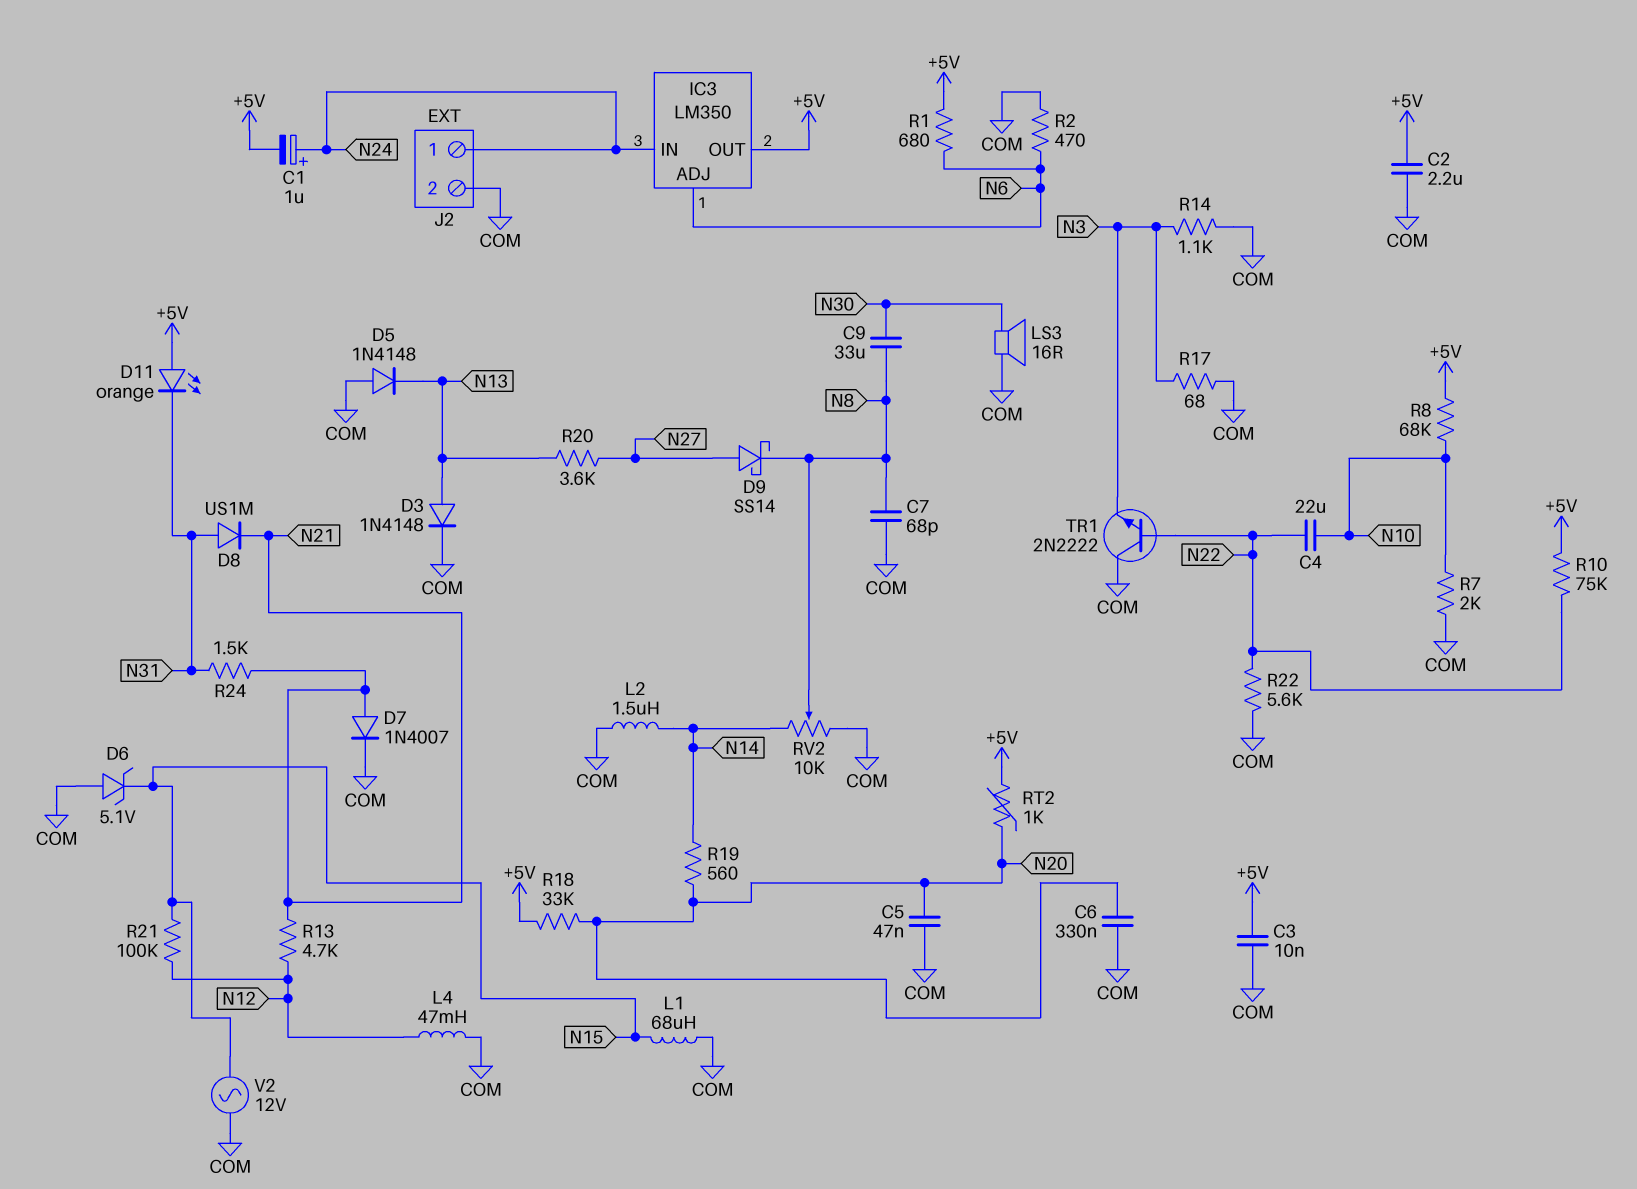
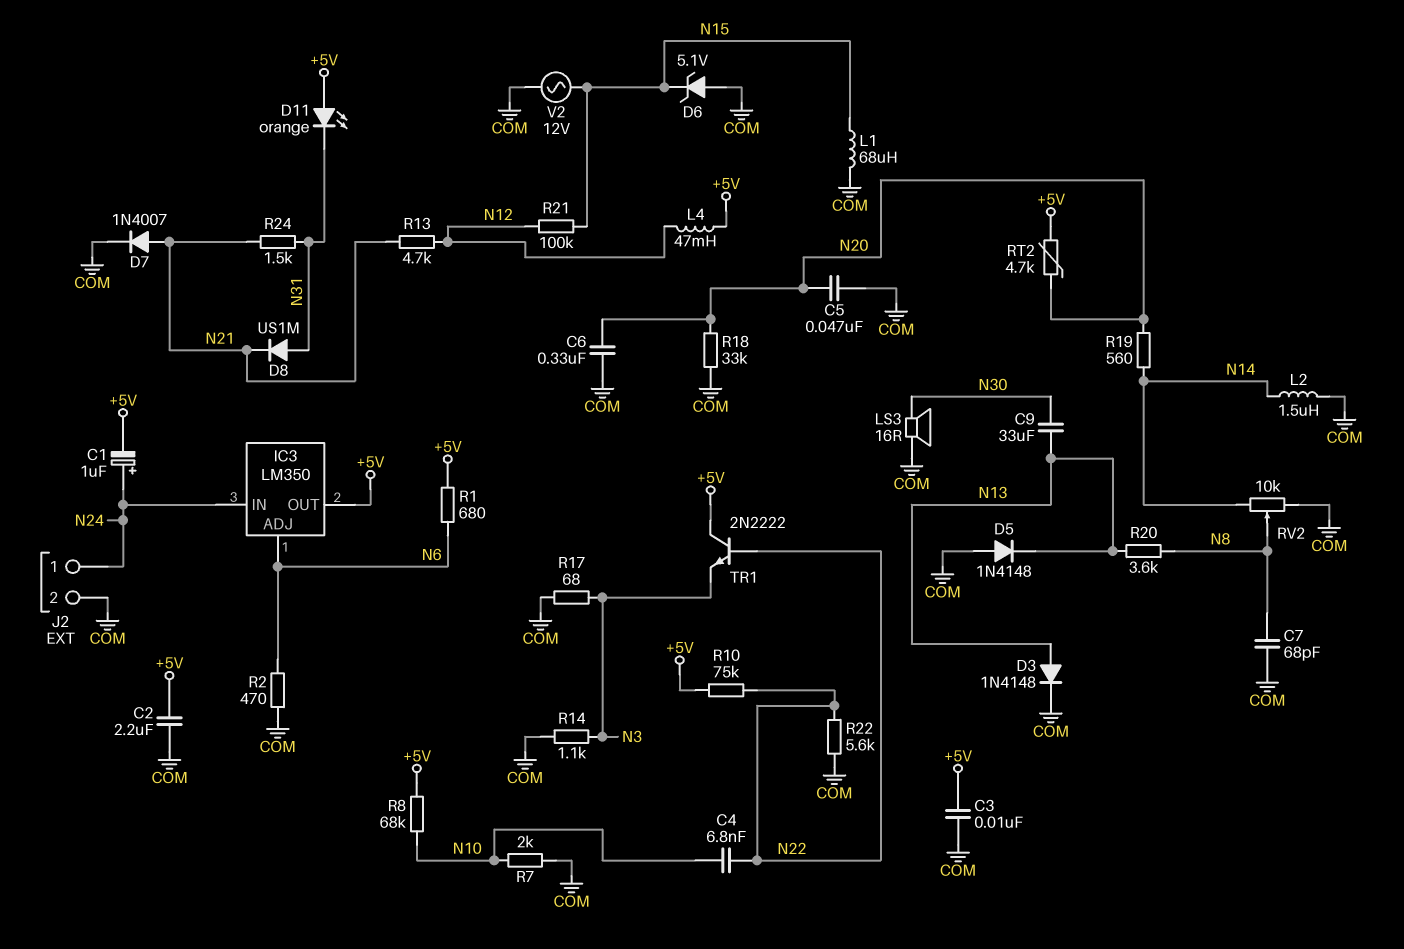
C4: 22uF (N10, N22) -> 6.8nF (N10, N22)
C9: 33uF (N8, N30) -> 33uF (N13, N30)
D9: schottky SS14 (A N27, K N8) -> none
L4: 47mH (COM, N12) -> 47mH (+5V, N12)
R18: 33k (+5V, N20) -> 33k (COM, N20)
R20: 3.6k (N13, N27) -> 3.6k (N8, N13)
RT2: 1k (+5V, N20) -> 4.7k (+5V, N20)
TR1: NPN 2N2222 (B N22, C COM, E N3) -> NPN 2N2222 (B N22, C +5V, E N3)

